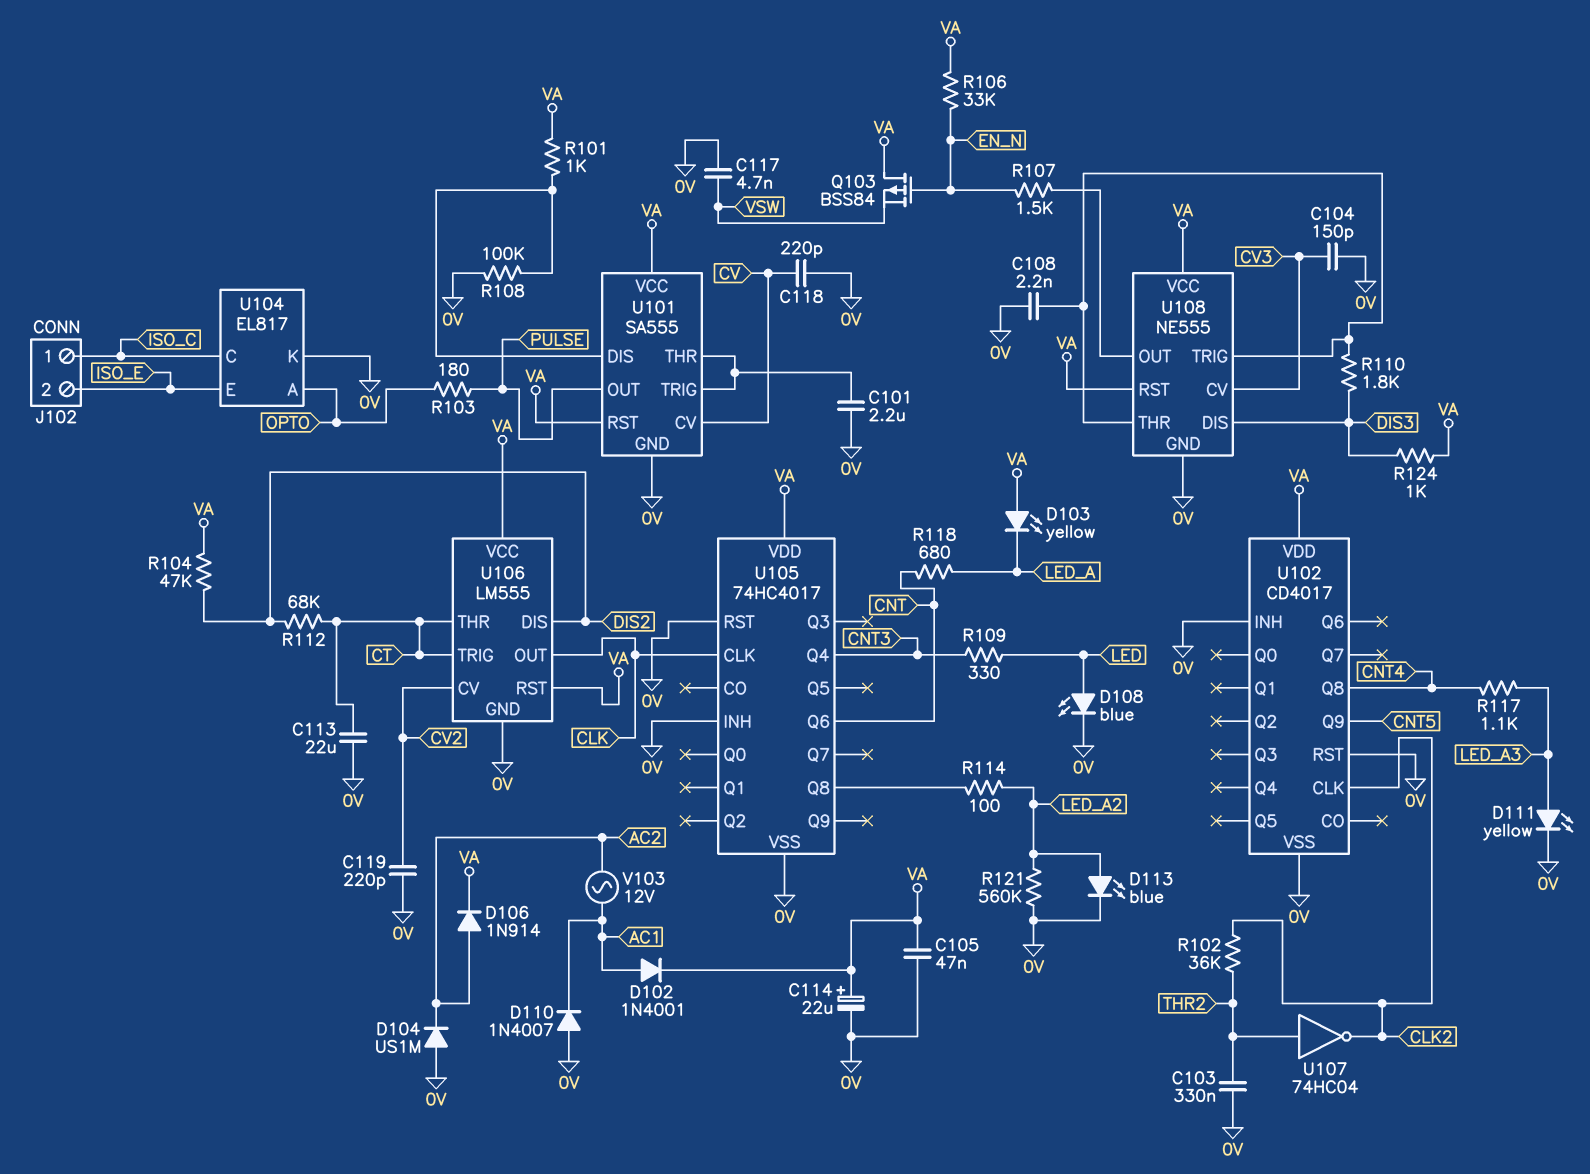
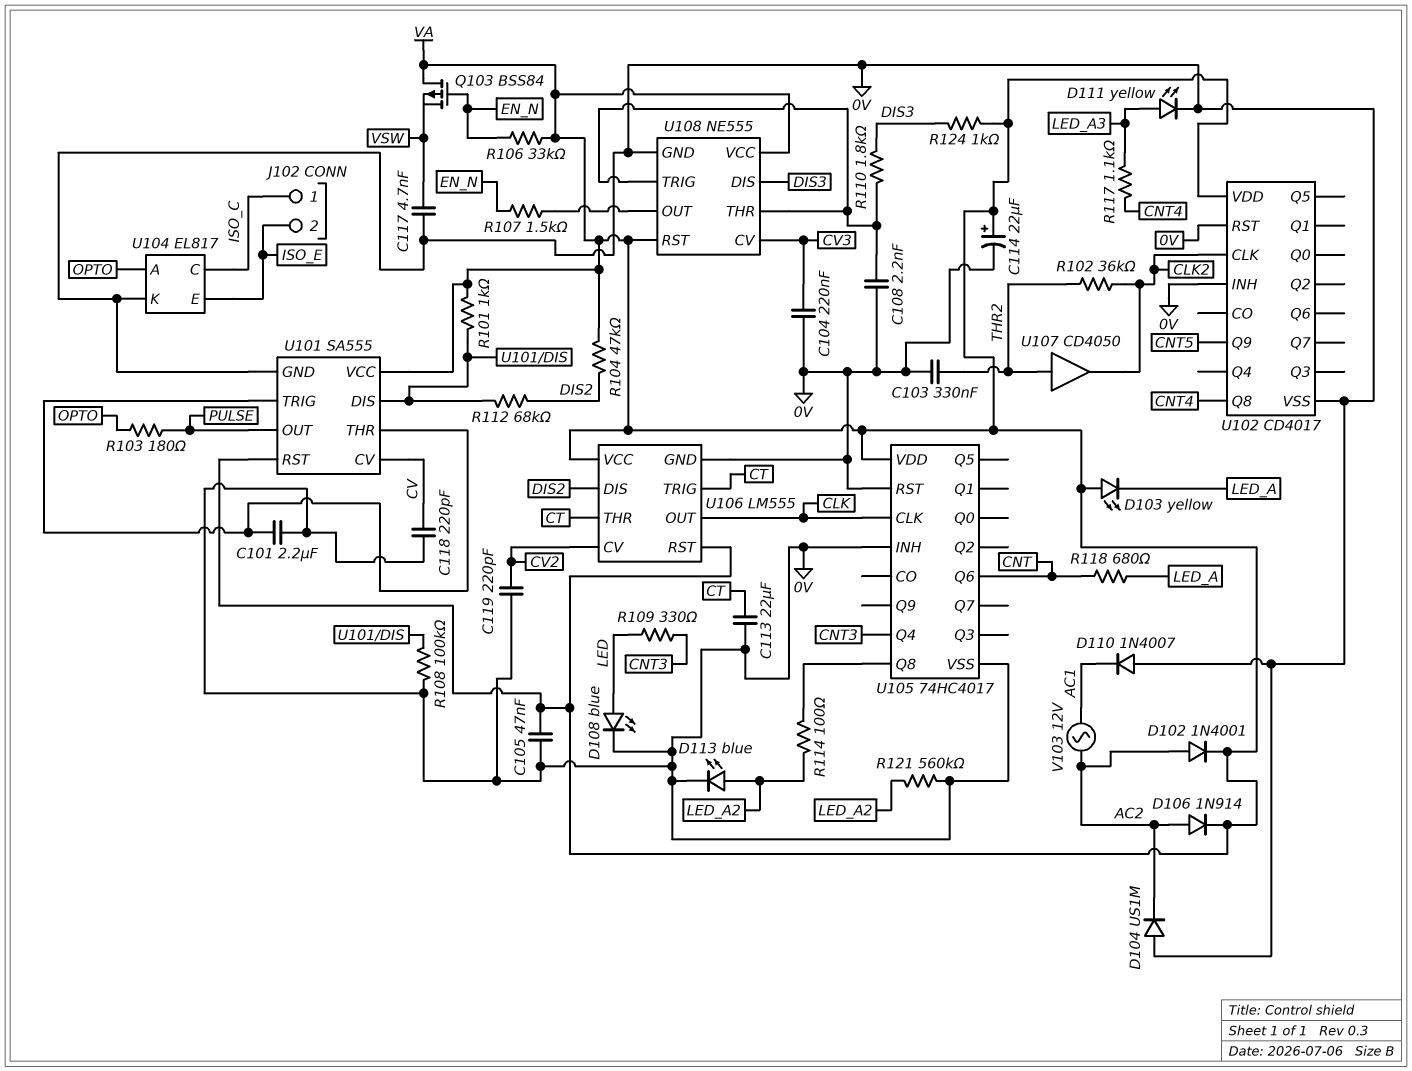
C104: 150pF (0V, CV3) -> 220nF (0V, CV3)
D102: diode 1N4001 (A AC1, K VA) -> diode 1N4001 (A AC2, K VA)
R112: 68k (CT, DIS2) -> 68k (DIS2, U101/DIS)
U107: NOT 74HC04 (in THR2, out CLK2) -> buffer CD4050 (in THR2, out CLK2)

